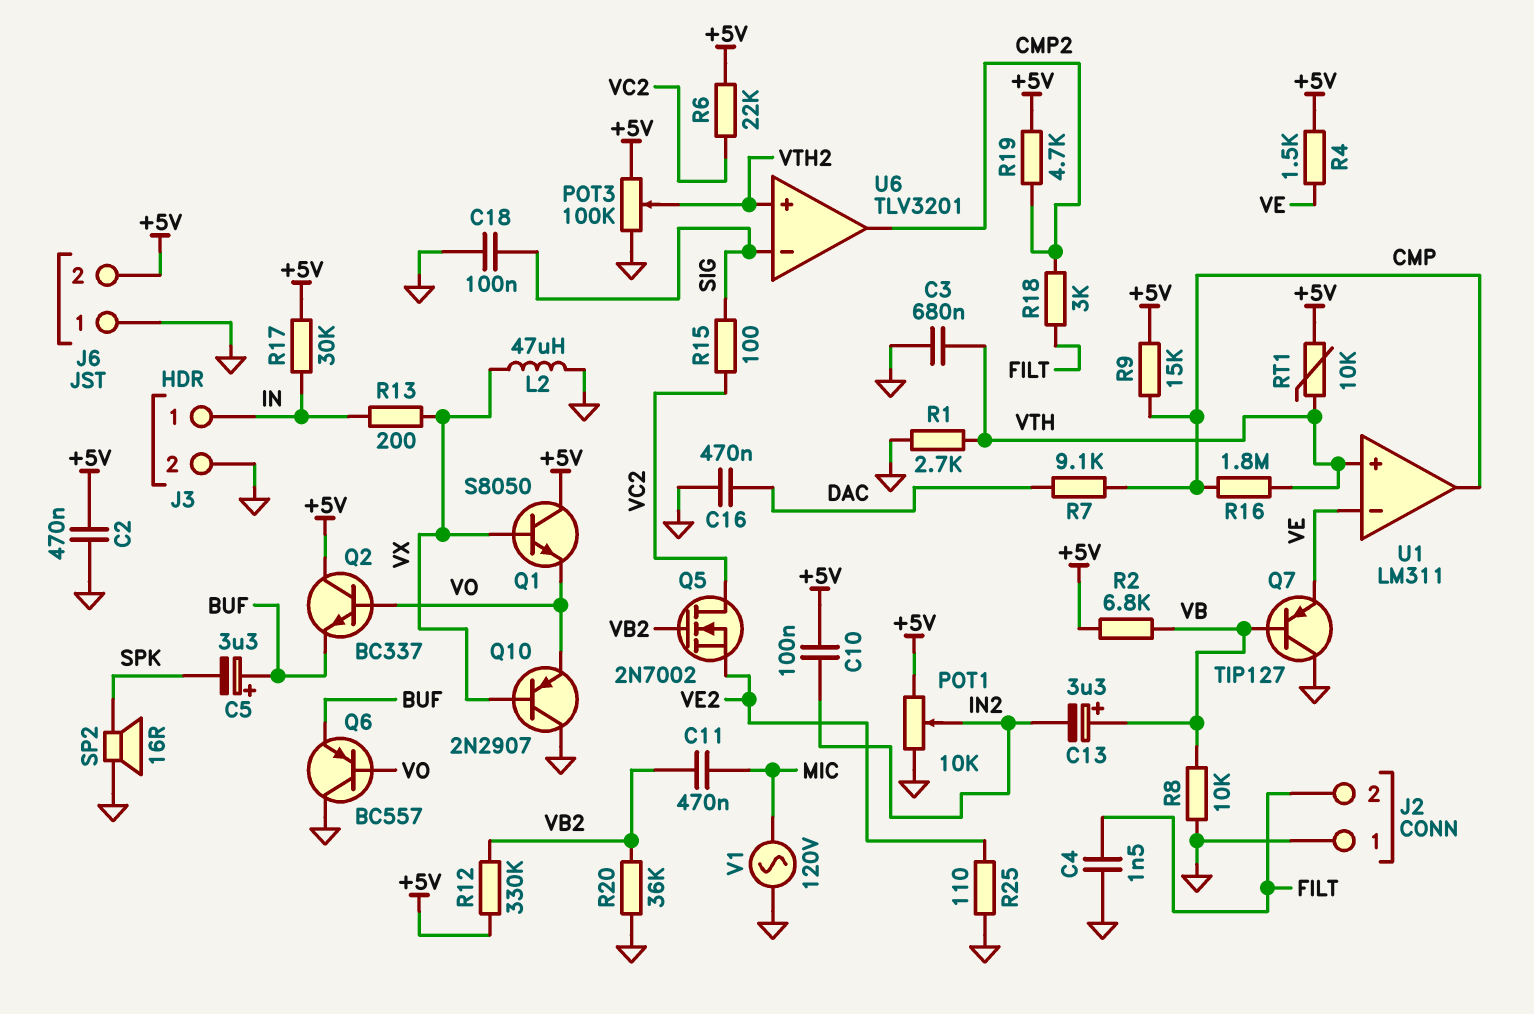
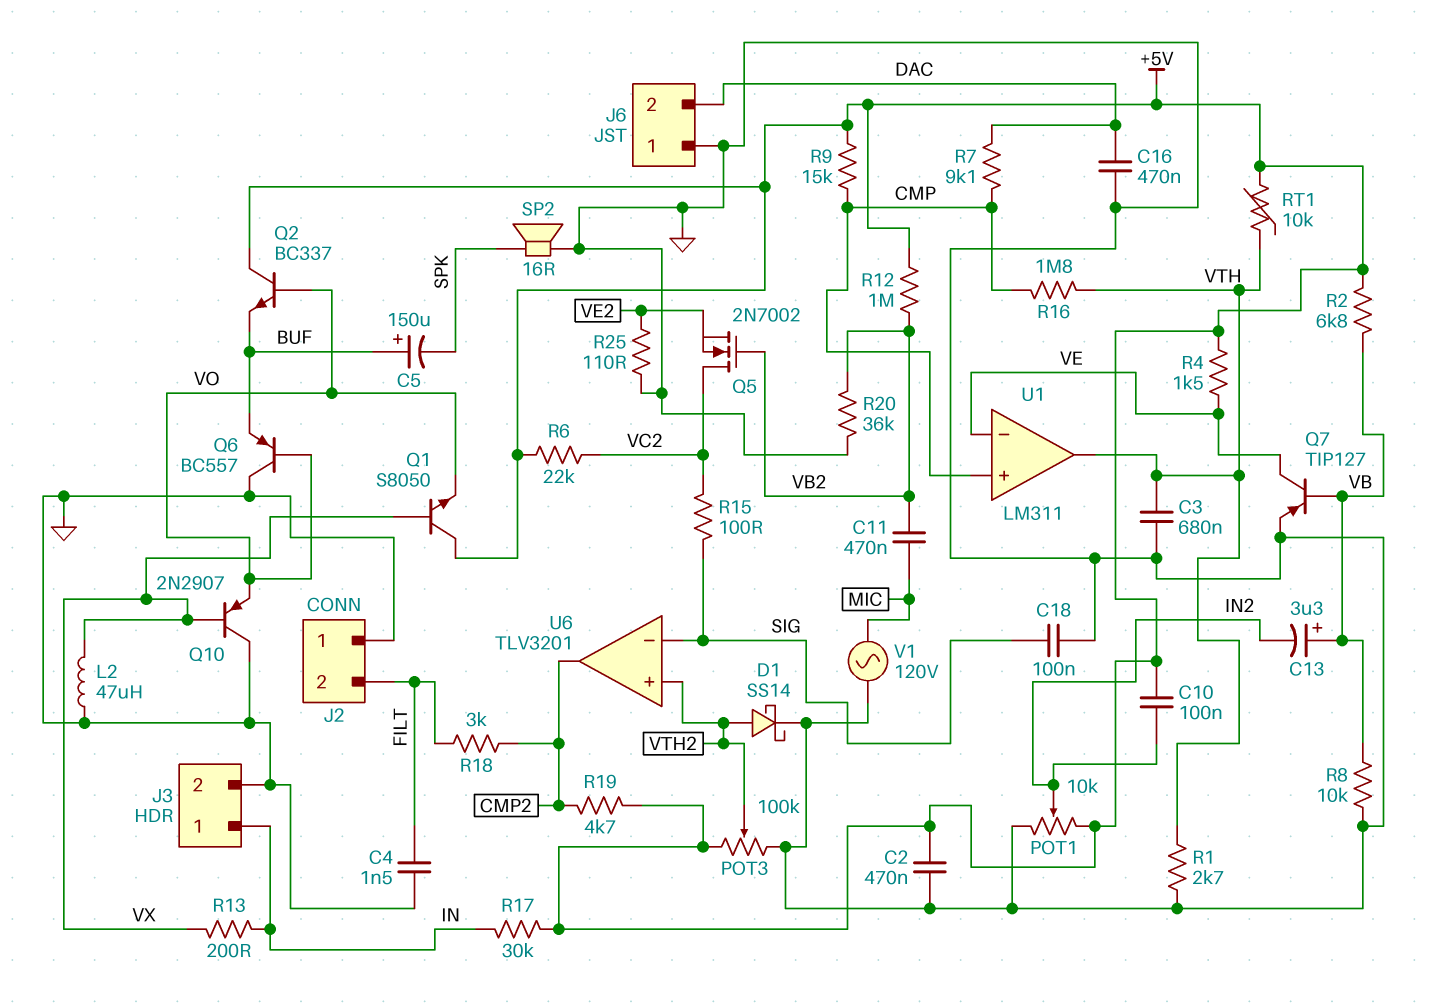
C5: 3.3uF (plus BUF, minus SPK) -> 150uF (plus BUF, minus SPK)
D1: none -> schottky SS14 (A VTH2, K GND)
J6 pin 2: +5V -> DAC
Q7: PNP TIP127 (B VB, C GND, E VE) -> PNP TIP127 (B VB, C VE, E GND)
R12: 330k (+5V, VB2) -> 1M (+5V, VB2)
U1 pin in+: VTH -> CMP
U1 pin out: CMP -> VTH

